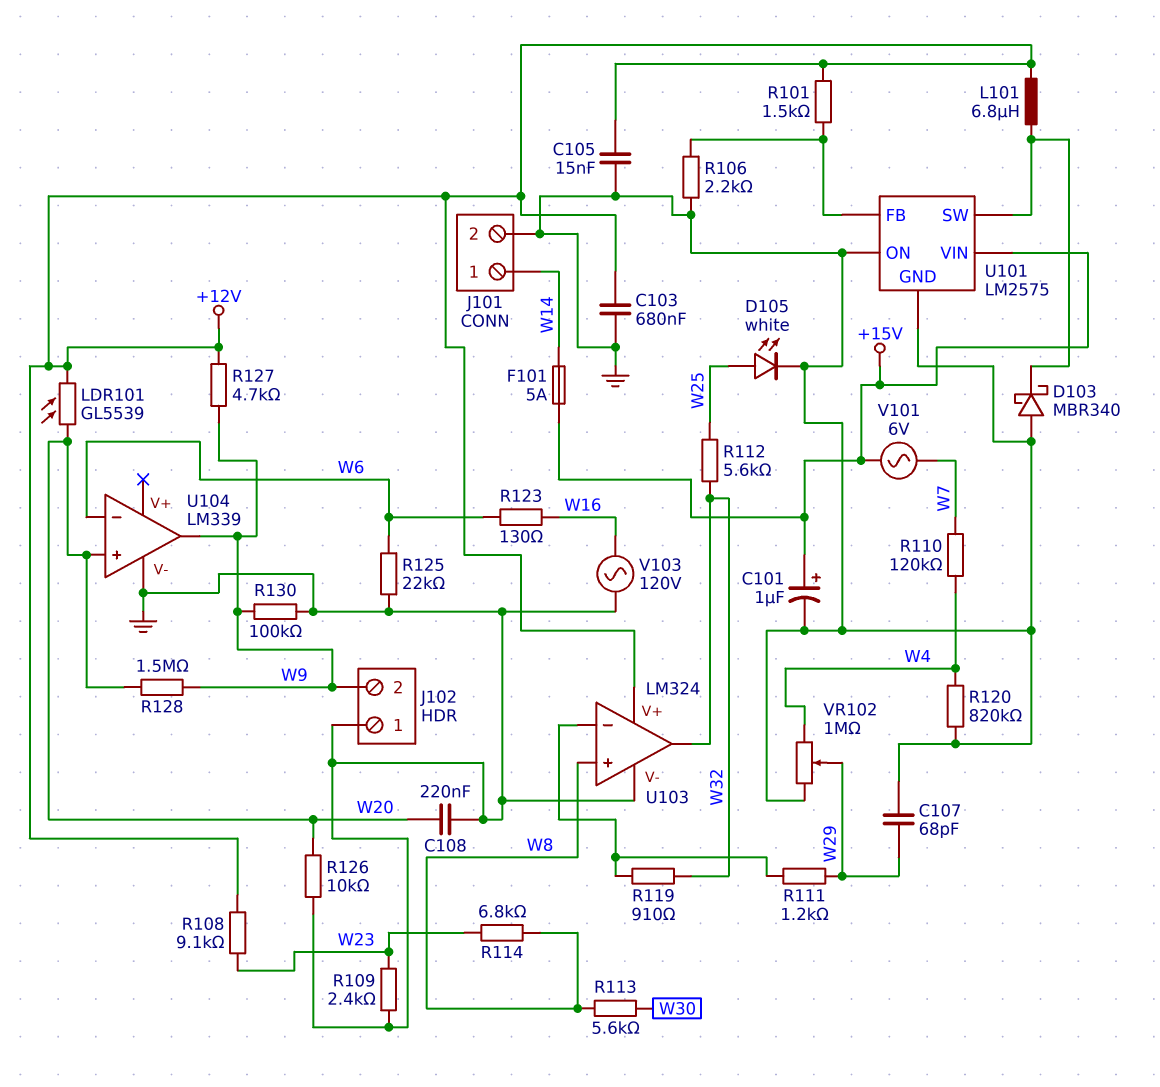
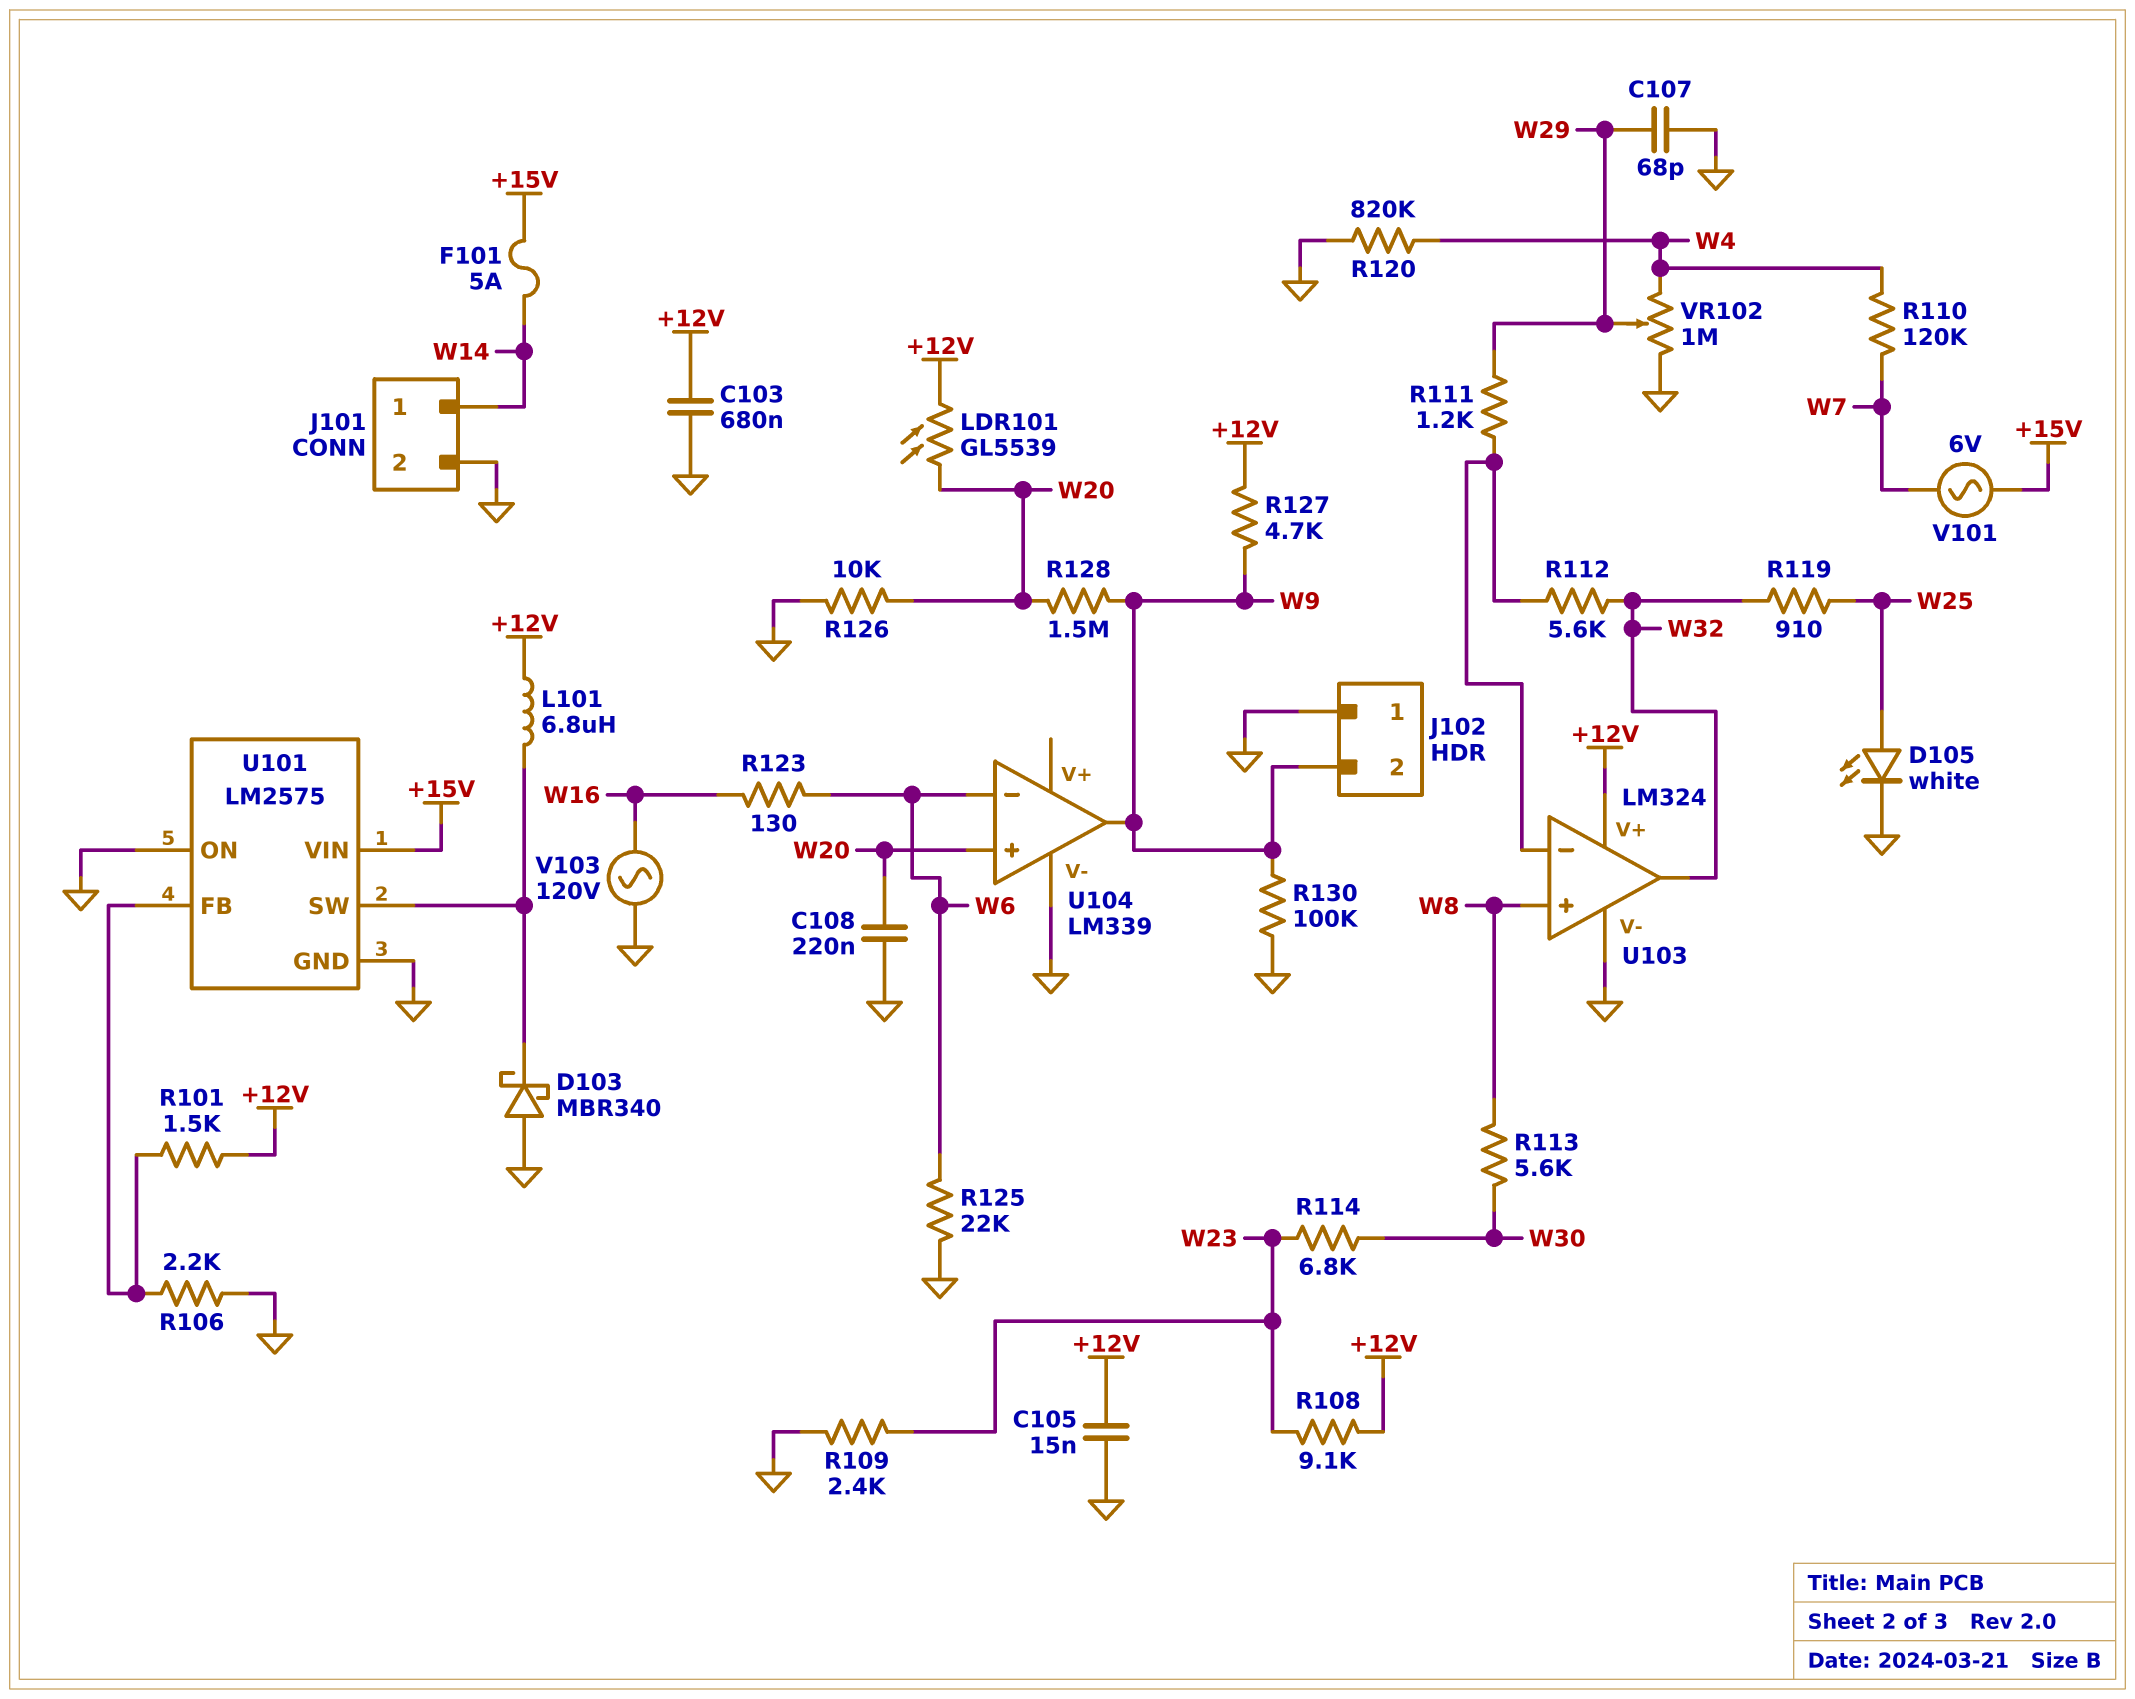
C101: 1uF (plus +15V, minus GND) -> none
R112: 5.6k (W25, W32) -> 5.6k (U103/in-, W32)
R114: 6.8k (W8, W23) -> 6.8k (W23, W30)
R119: 910 (U103/in-, W32) -> 910 (W25, W32)

